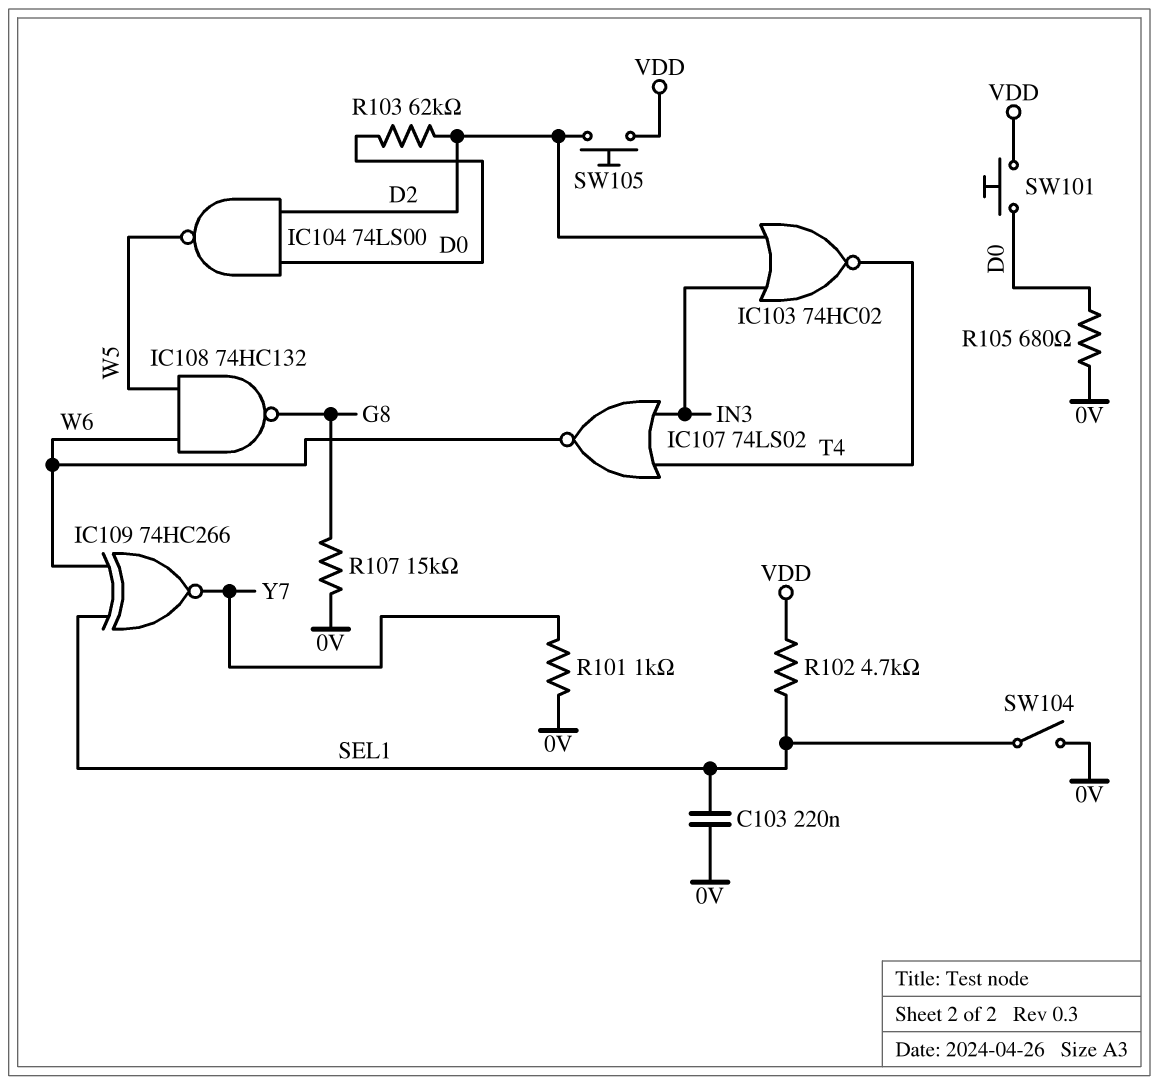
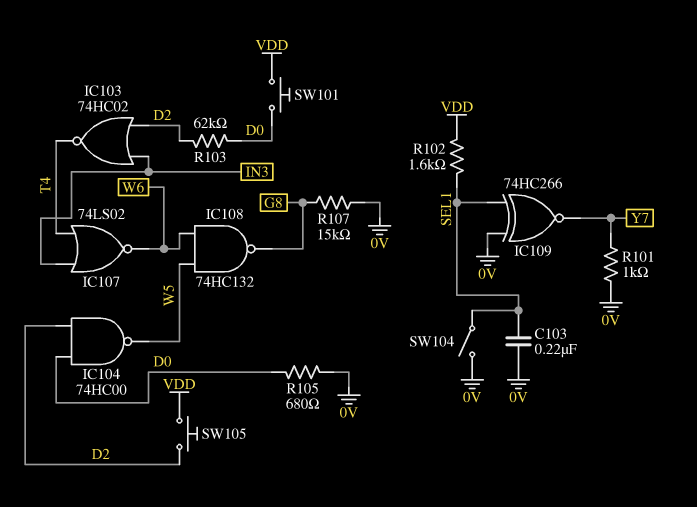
IC104: NAND 74LS00 (in D0, in D2, out W5) -> NAND 74HC00 (in D0, in D2, out W5)
IC109: XNOR 74HC266 (in SEL1, in W6, out Y7) -> XNOR 74HC266 (in 0V, in SEL1, out Y7)
R102: 4.7k (SEL1, VDD) -> 1.6k (SEL1, VDD)

